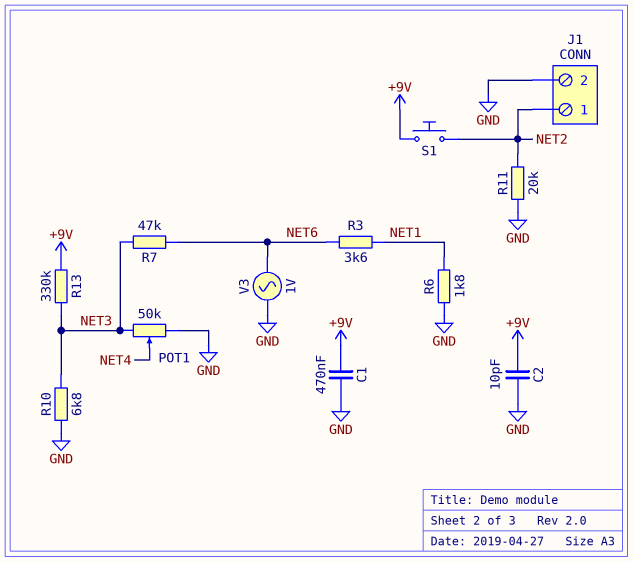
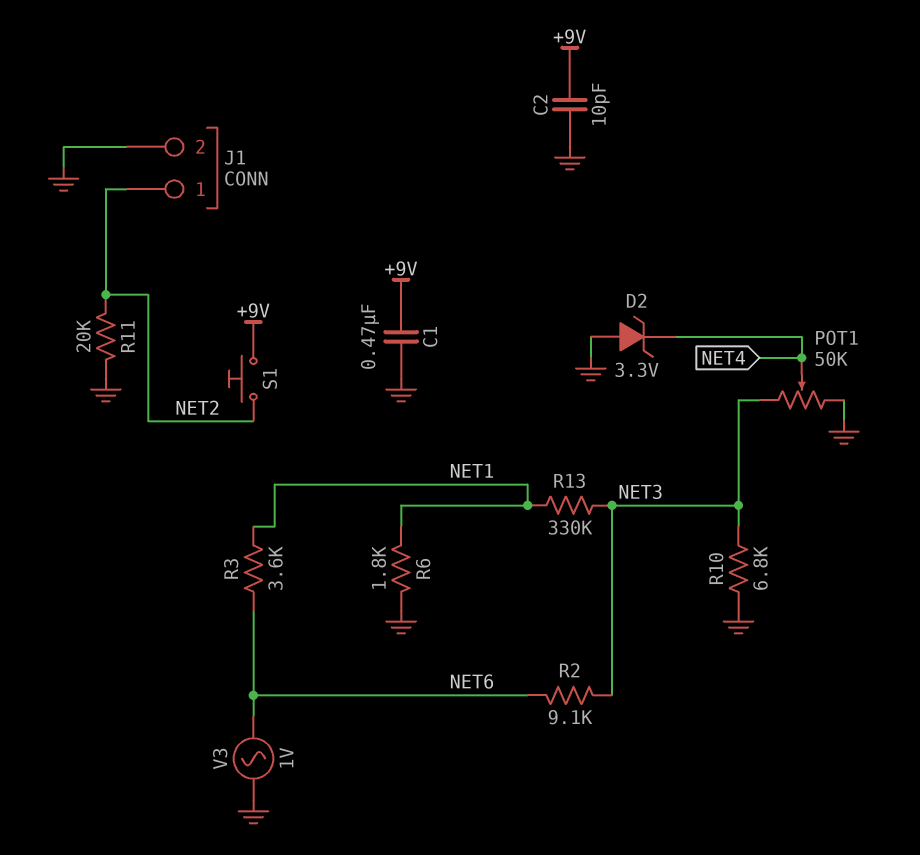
D2: none -> zener 3.3V (A GND, K NET4)
R2: none -> 9.1k (NET3, NET6)
R7: 47k (NET3, NET6) -> none
R13: 330k (+9V, NET3) -> 330k (NET1, NET3)

